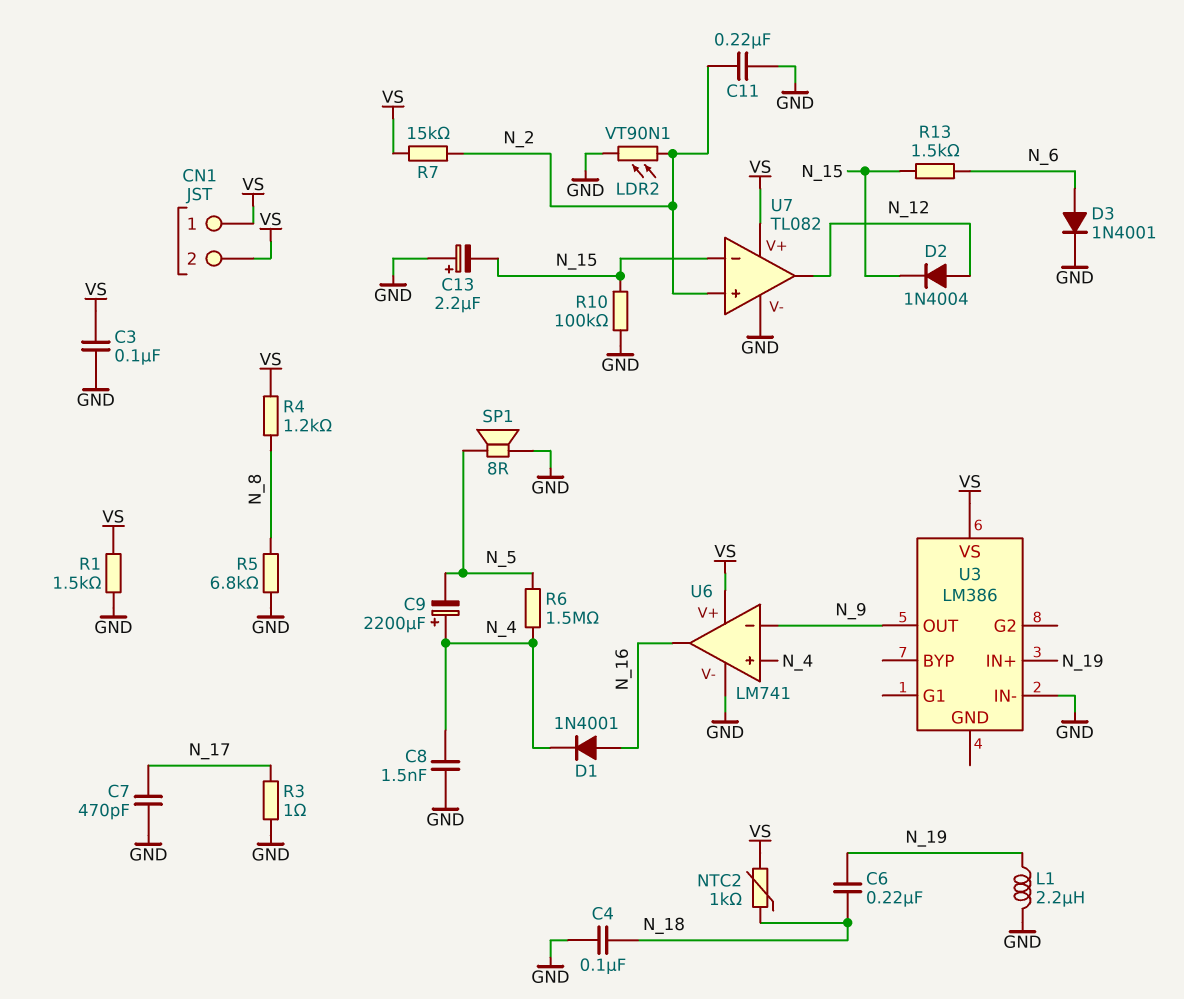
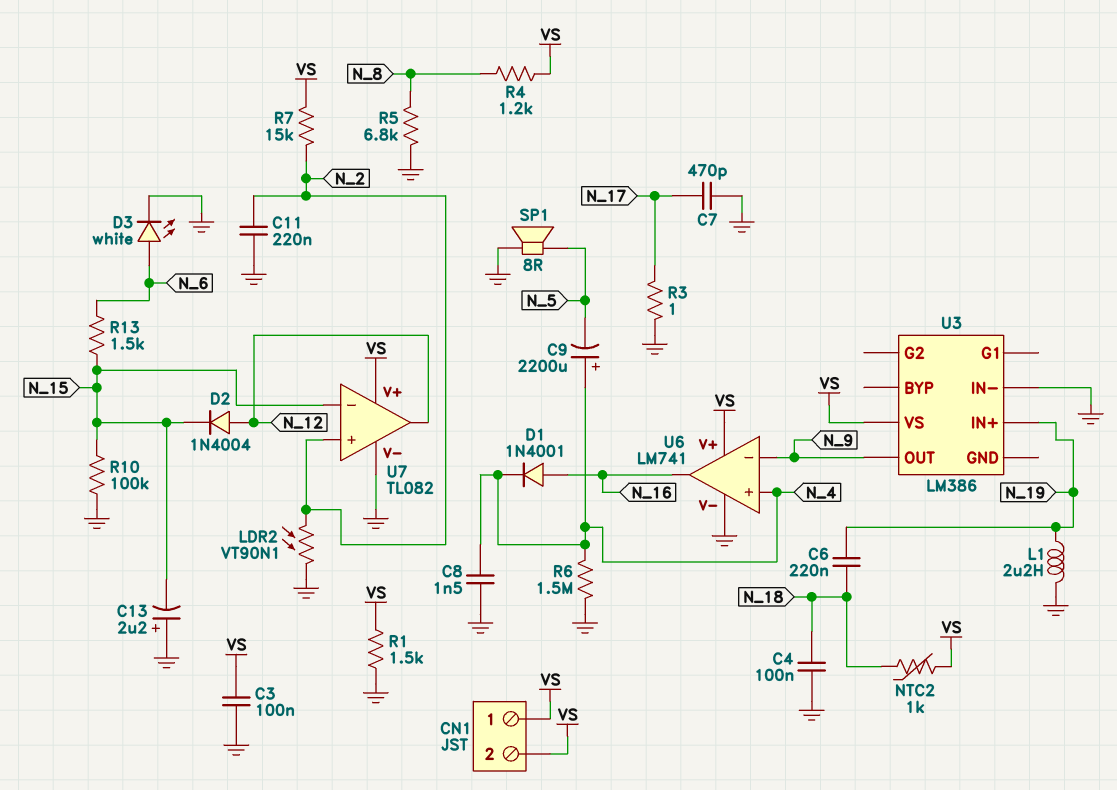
D3: diode 1N4001 (A N_6, K GND) -> LED white (A N_6, K GND)
R6: 1.5M (N_4, N_5) -> 1.5M (GND, N_4)

